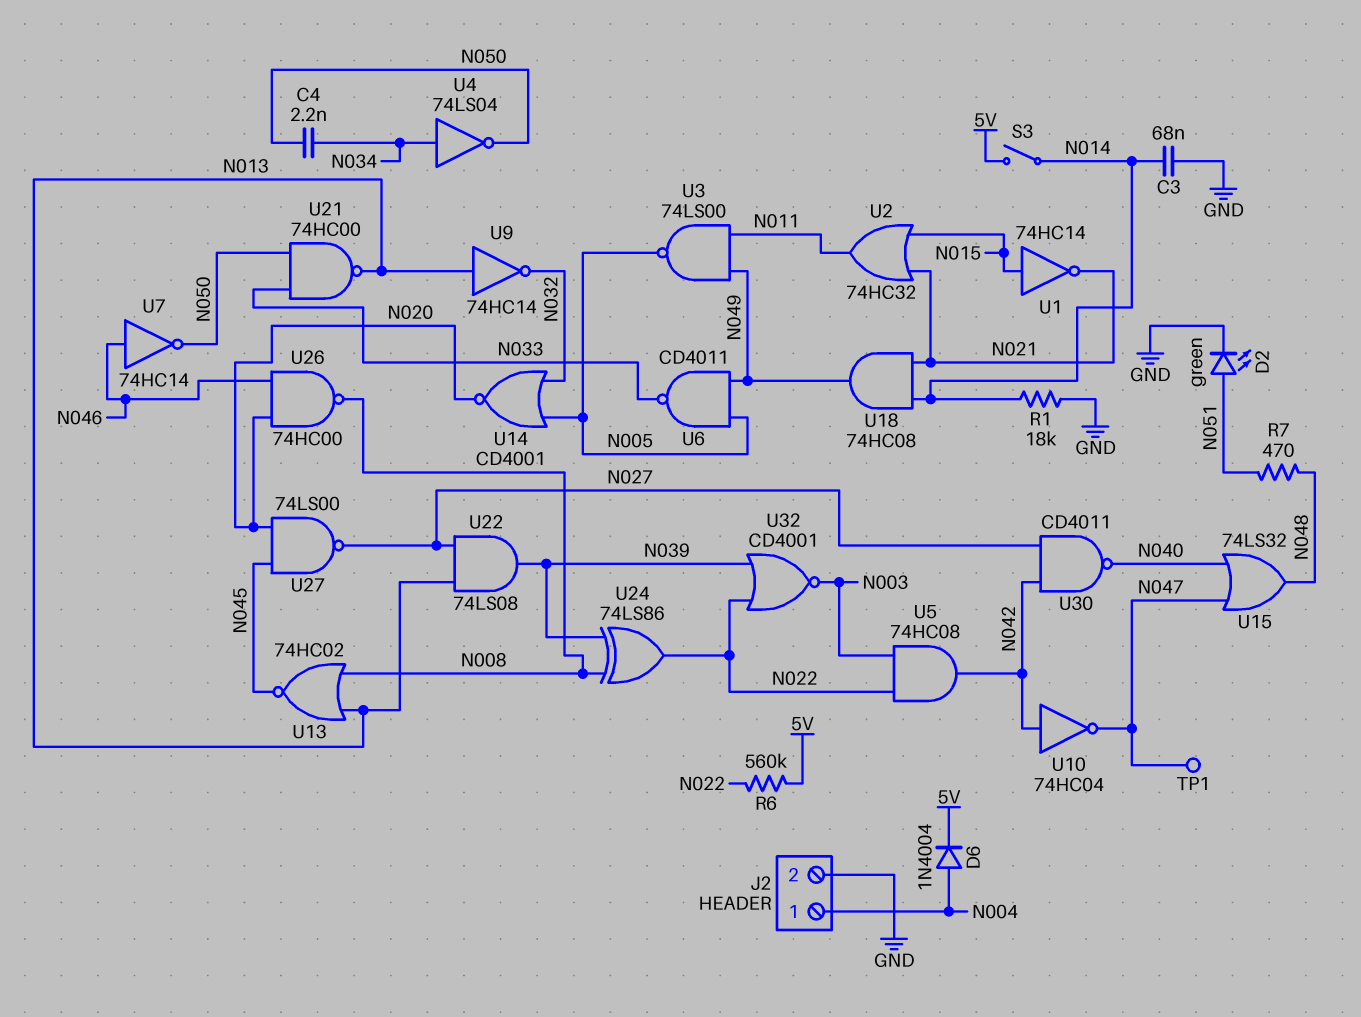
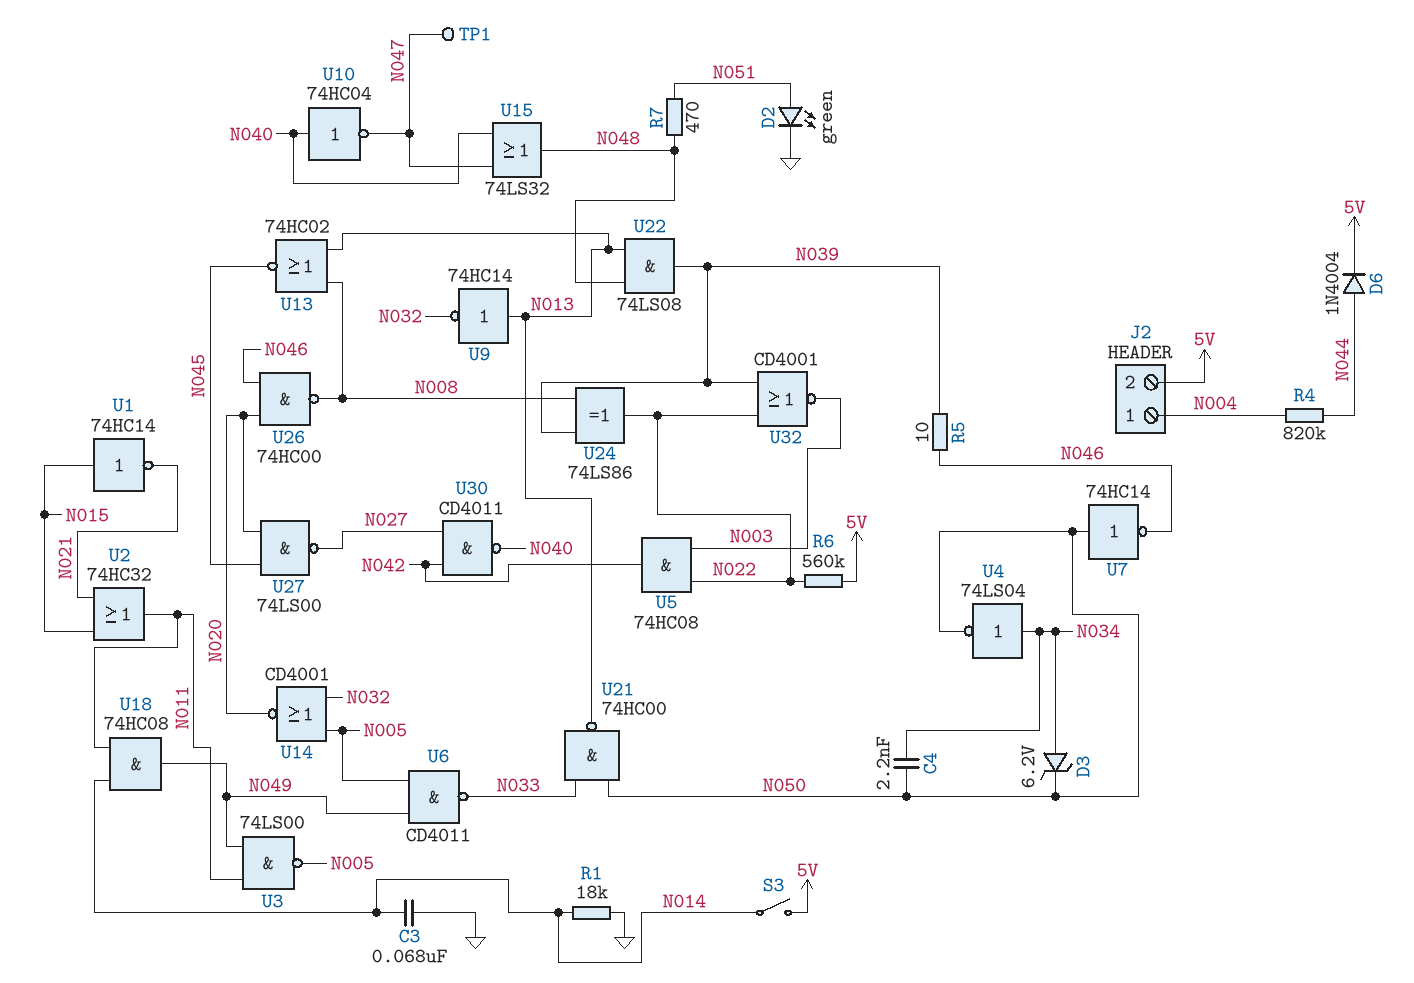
D3: none -> zener 6.2V (A N034, K N050)
D6: diode 1N4004 (A N004, K 5V) -> diode 1N4004 (A N044, K 5V)
J2 pin 2: GND -> 5V
R4: none -> 820k (N004, N044)
R5: none -> 10 (N039, N046)
U7: NOT 74HC14 (in N046, out N050) -> NOT 74HC14 (in N050, out N046)
U10: NOT 74HC04 (in N042, out N047) -> NOT 74HC04 (in N040, out N047)
U18: AND 74HC08 (in N014, in N021, out N049) -> AND 74HC08 (in N011, in N014, out N049)
U22: AND 74LS08 (in N013, in N027, out N039) -> AND 74LS08 (in N013, in N048, out N039)

